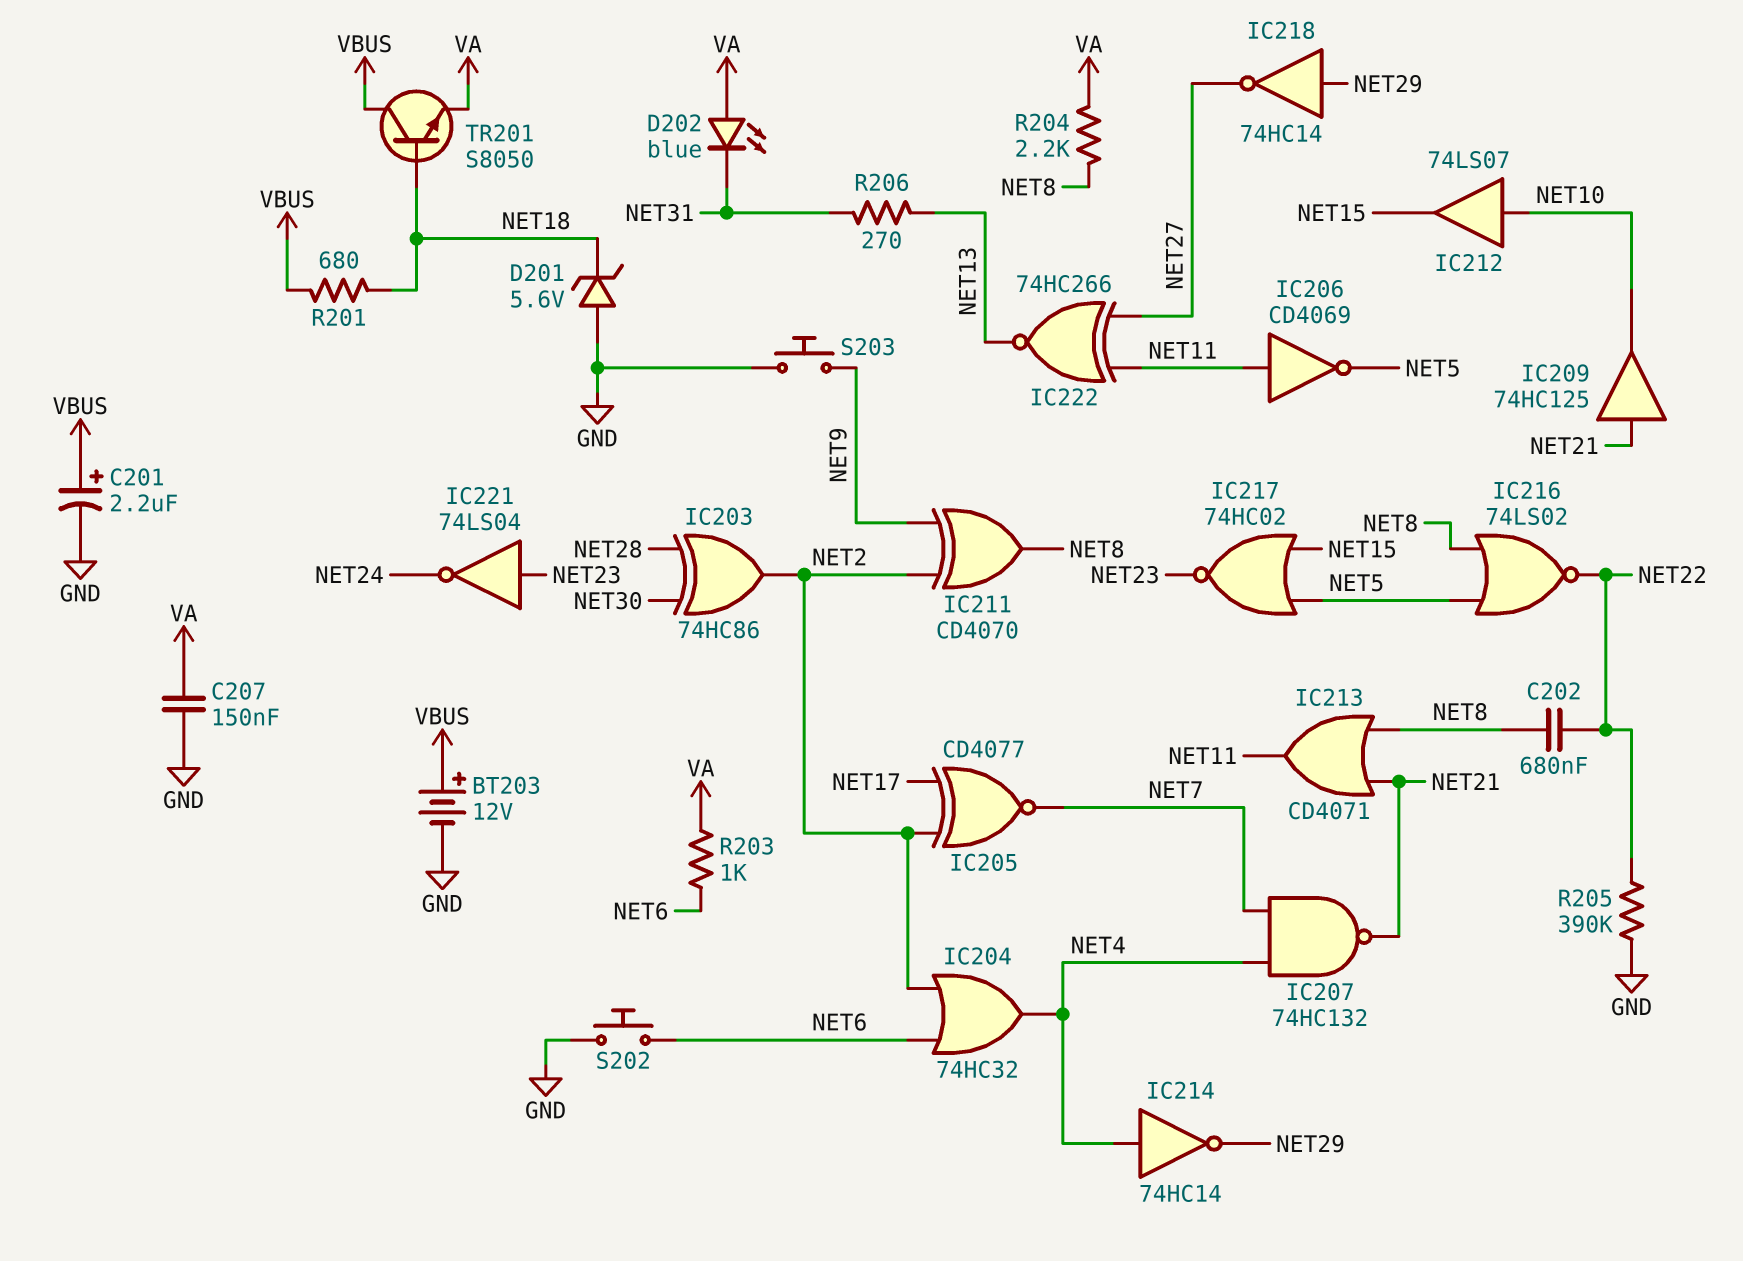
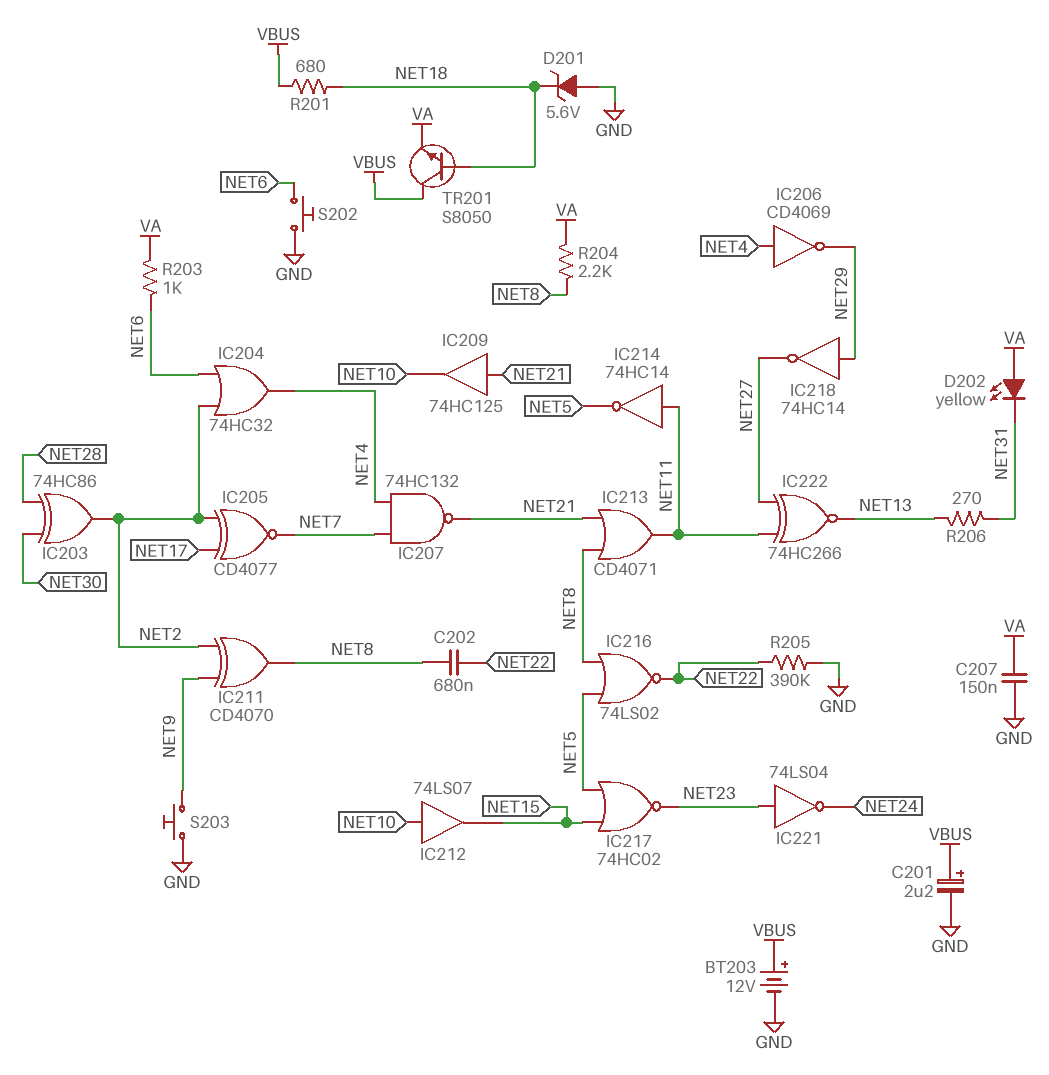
D202: LED blue (A VA, K NET31) -> LED yellow (A VA, K NET31)
IC206: NOT CD4069 (in NET11, out NET5) -> NOT CD4069 (in NET4, out NET29)
IC214: NOT 74HC14 (in NET4, out NET29) -> NOT 74HC14 (in NET11, out NET5)

